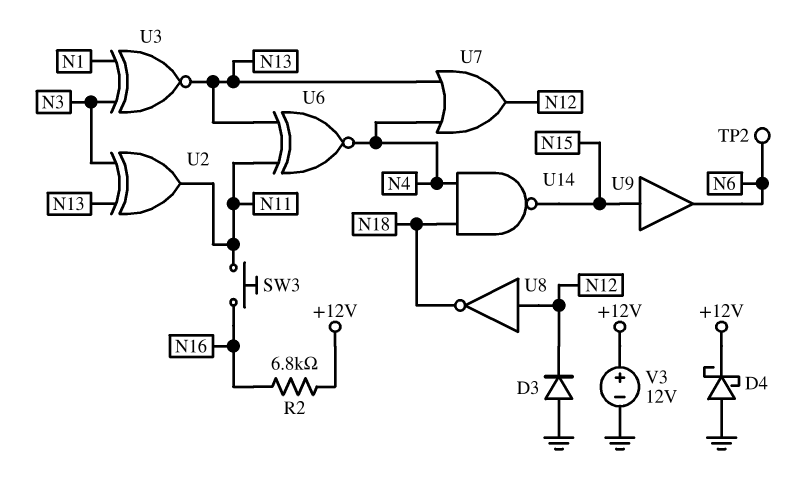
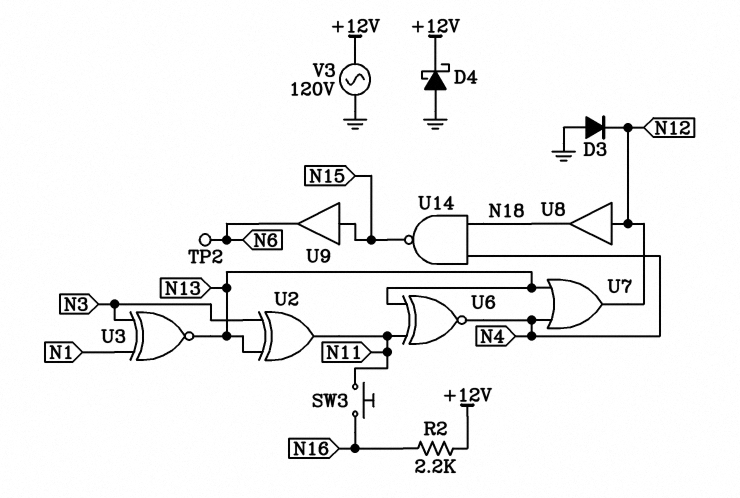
R2: 6.8k (+12V, N16) -> 2.2k (+12V, N16)
U8: NOT (in N12, out N18) -> buffer (in N12, out N18)
V3: 12V (plus +12V, minus GND) -> AC 120V (+12V, GND)

